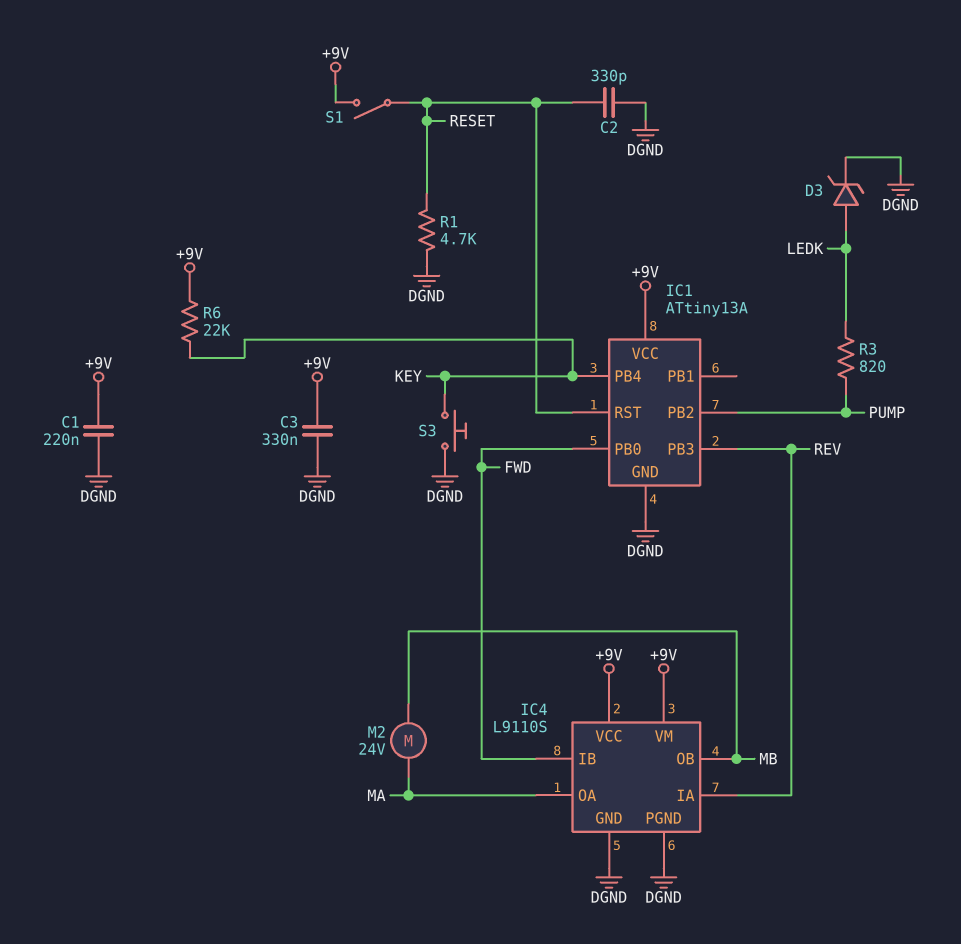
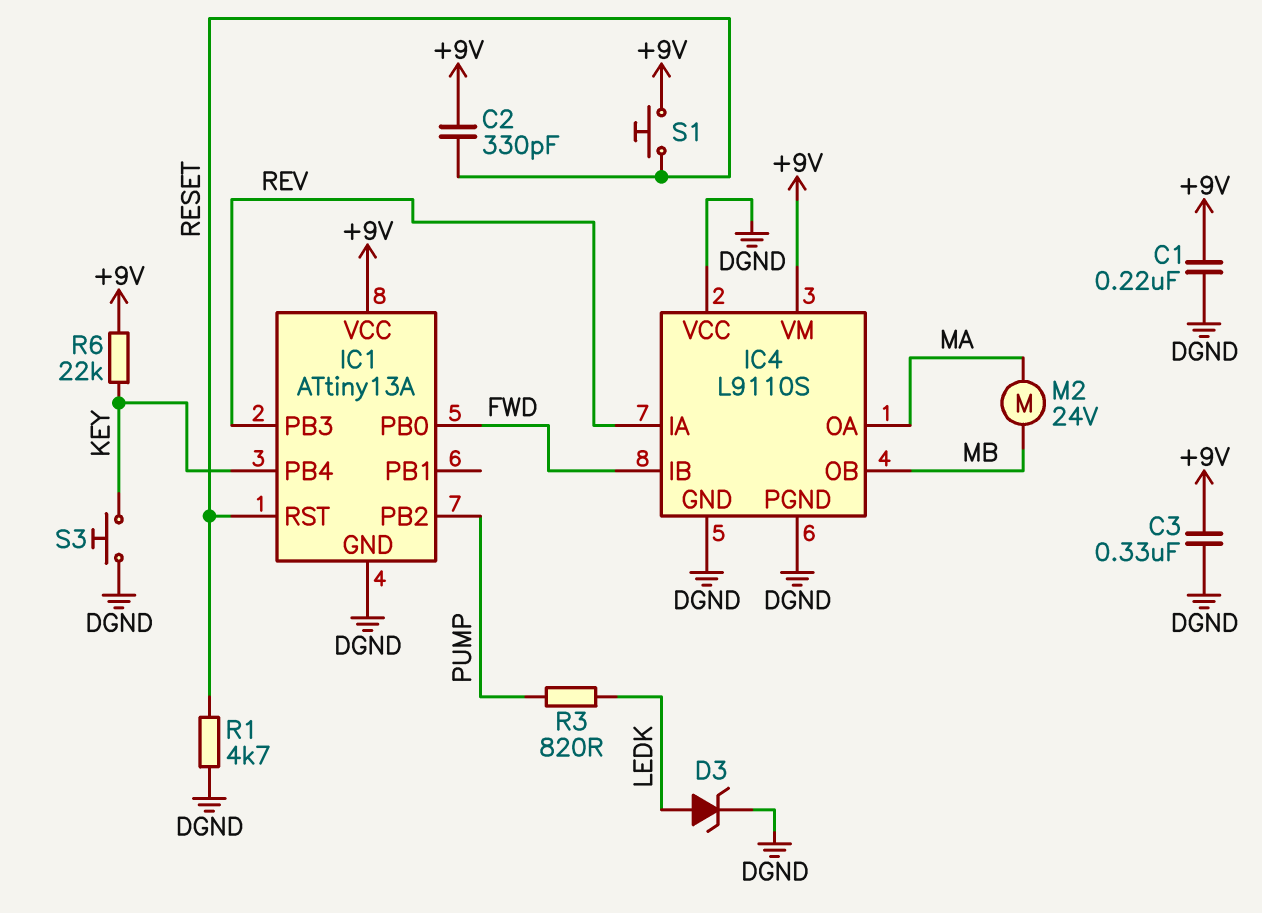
C2: 330pF (DGND, RESET) -> 330pF (+9V, RESET)
IC4 pin VCC: +9V -> DGND
S1: switch (+9V, RESET) -> button (+9V, RESET)

